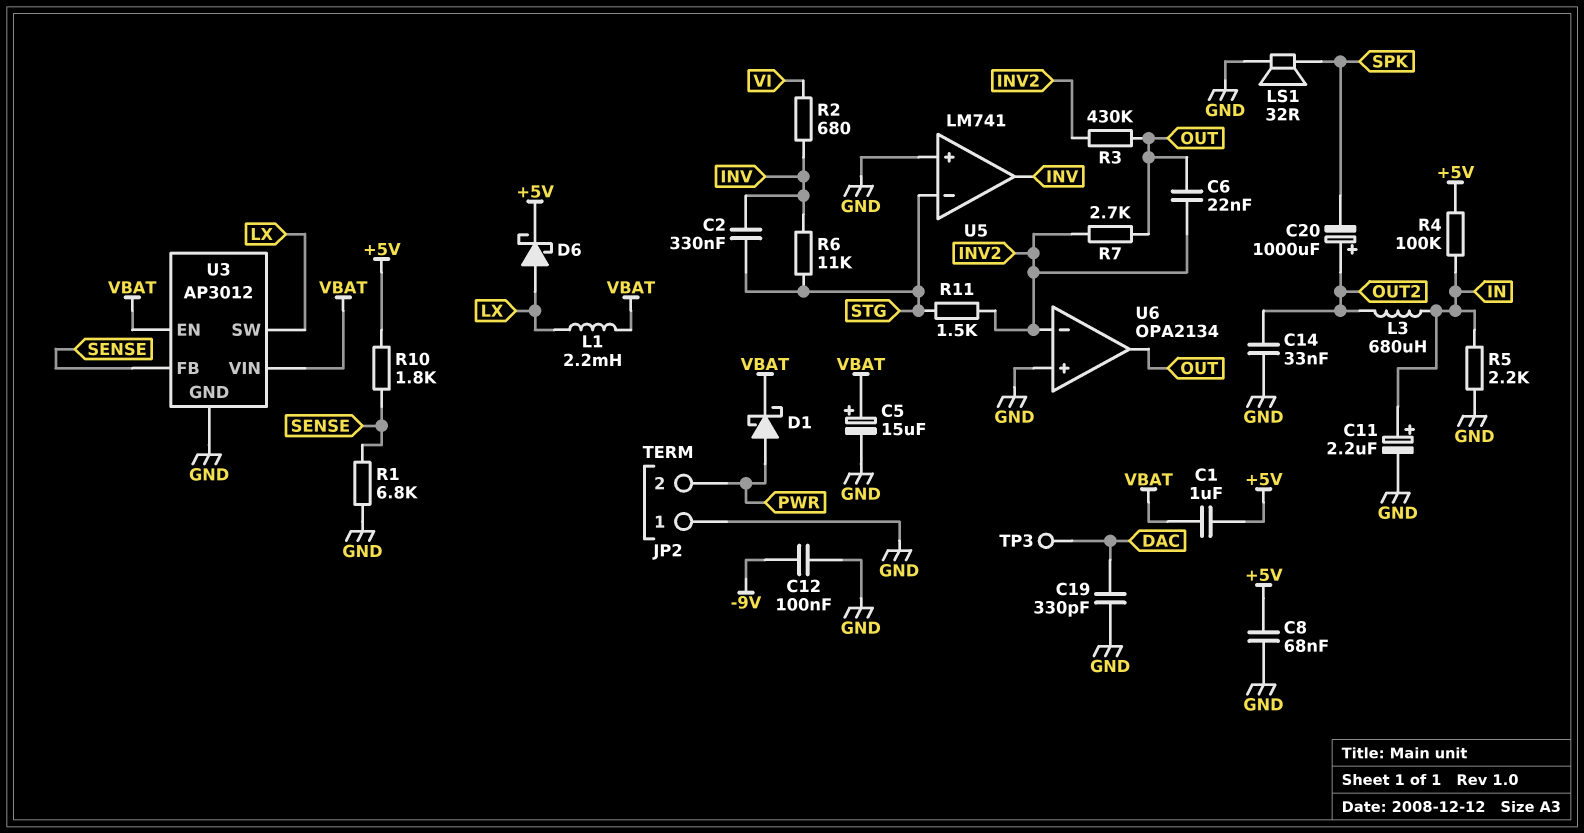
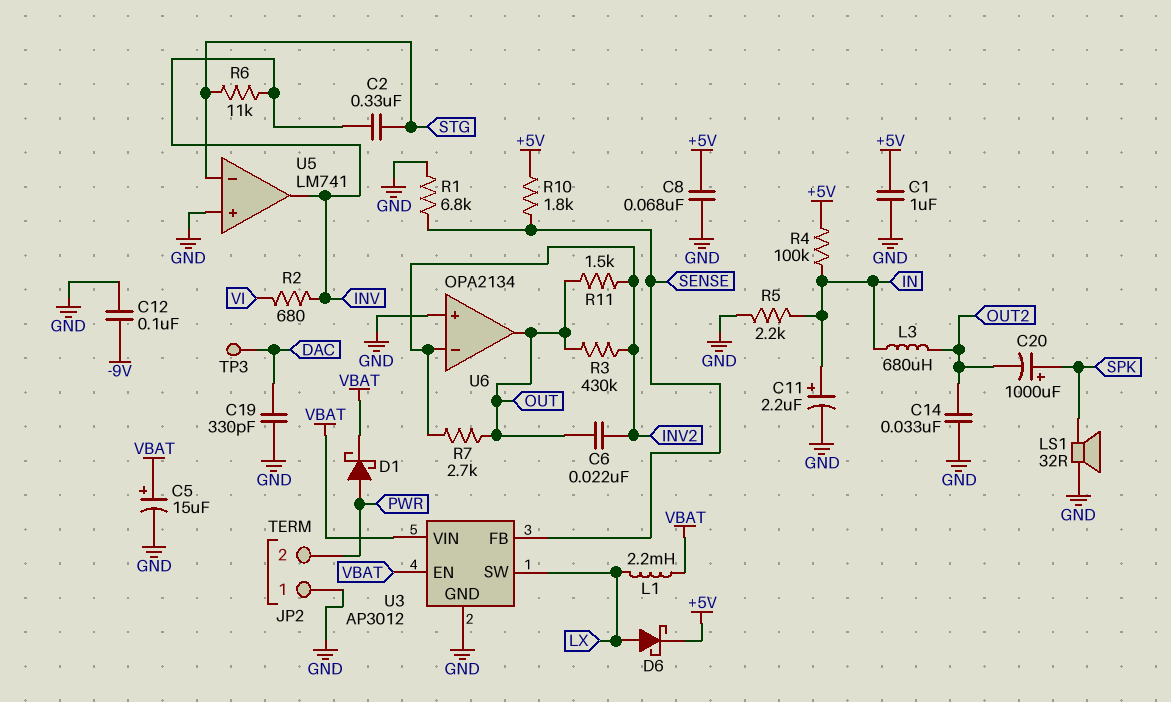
C1: 1uF (+5V, VBAT) -> 1uF (+5V, GND)
C20: 1000uF (plus OUT2, minus SPK) -> 1000uF (plus SPK, minus OUT2)
R11: 1.5k (INV2, STG) -> 1.5k (INV2, OUT)

